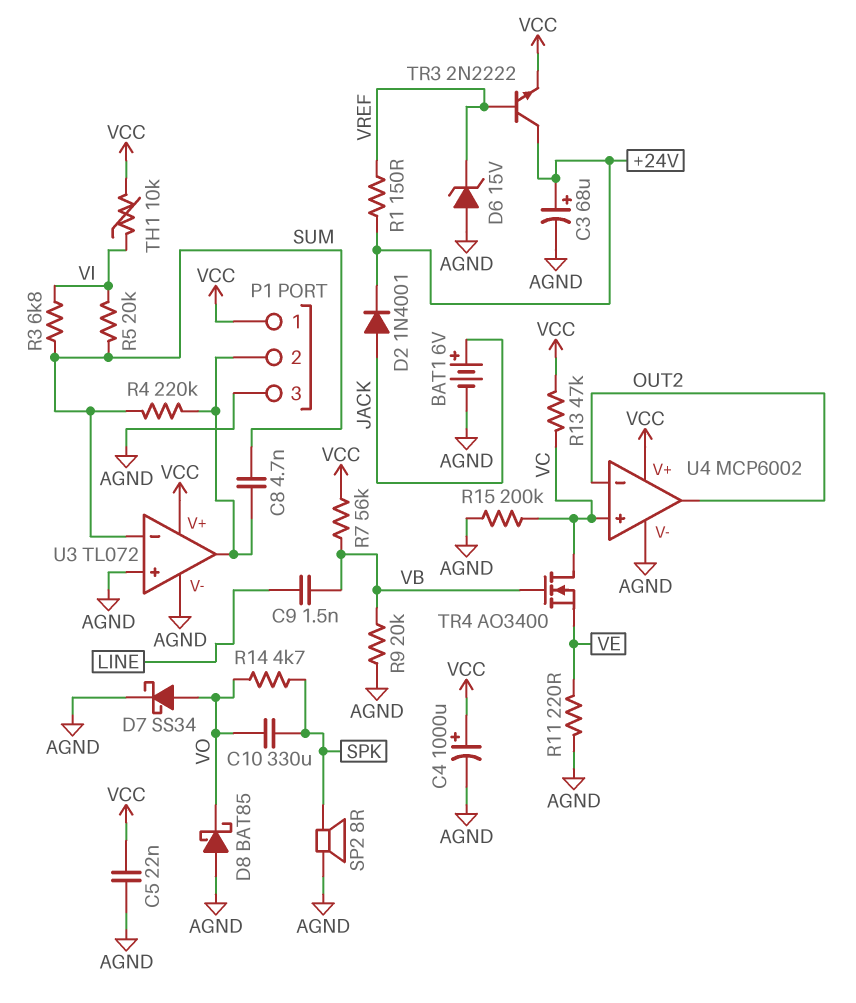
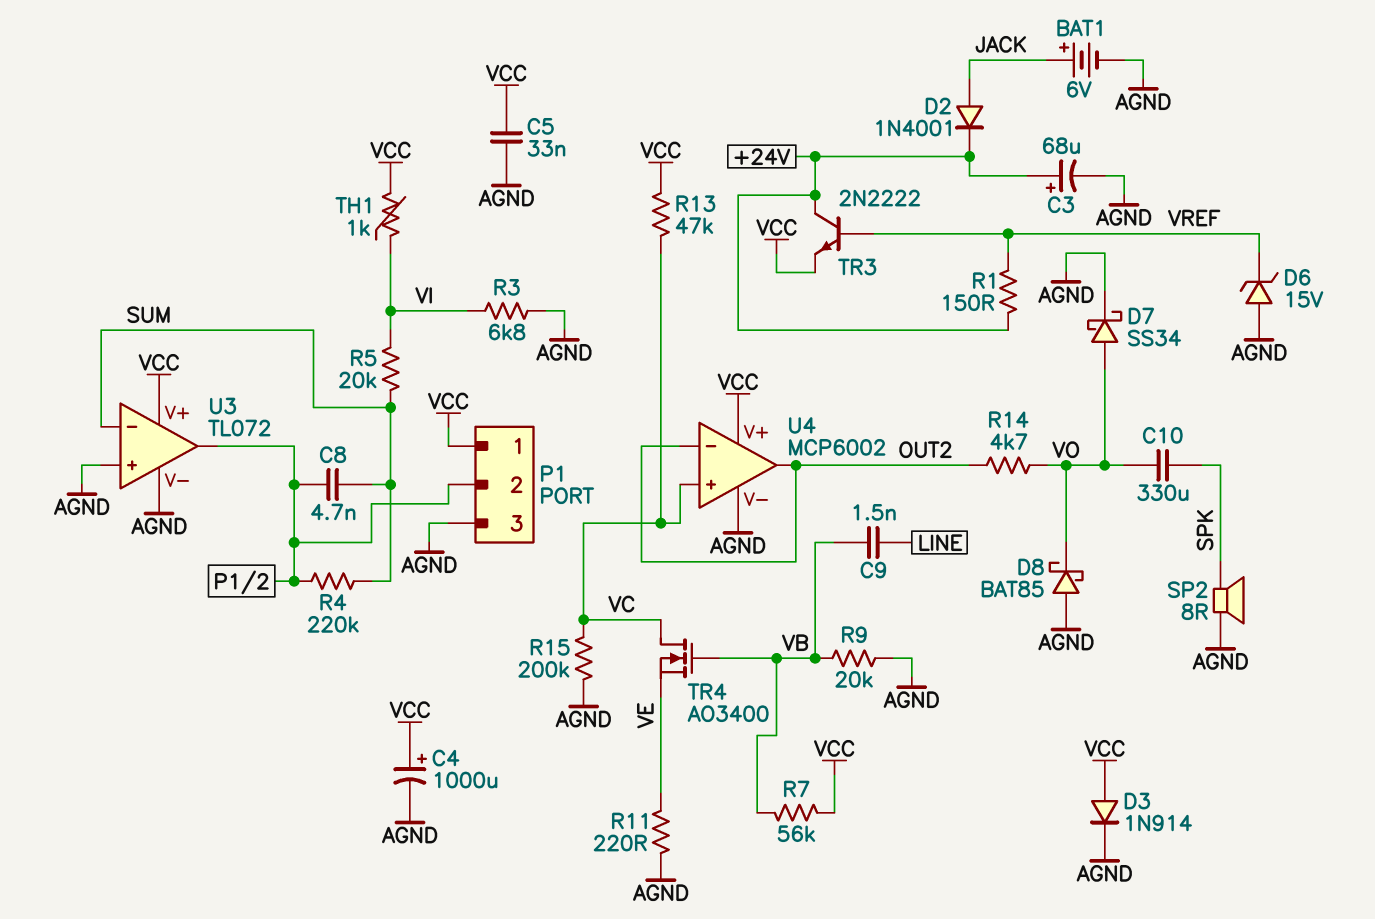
C5: 22nF (AGND, VCC) -> 33nF (AGND, VCC)
D3: none -> diode 1N914 (A VCC, K AGND)
R3: 6.8k (SUM, VI) -> 6.8k (AGND, VI)
R14: 4.7k (SPK, VO) -> 4.7k (OUT2, VO)
TH1: 10k (VCC, VI) -> 1k (VCC, VI)

